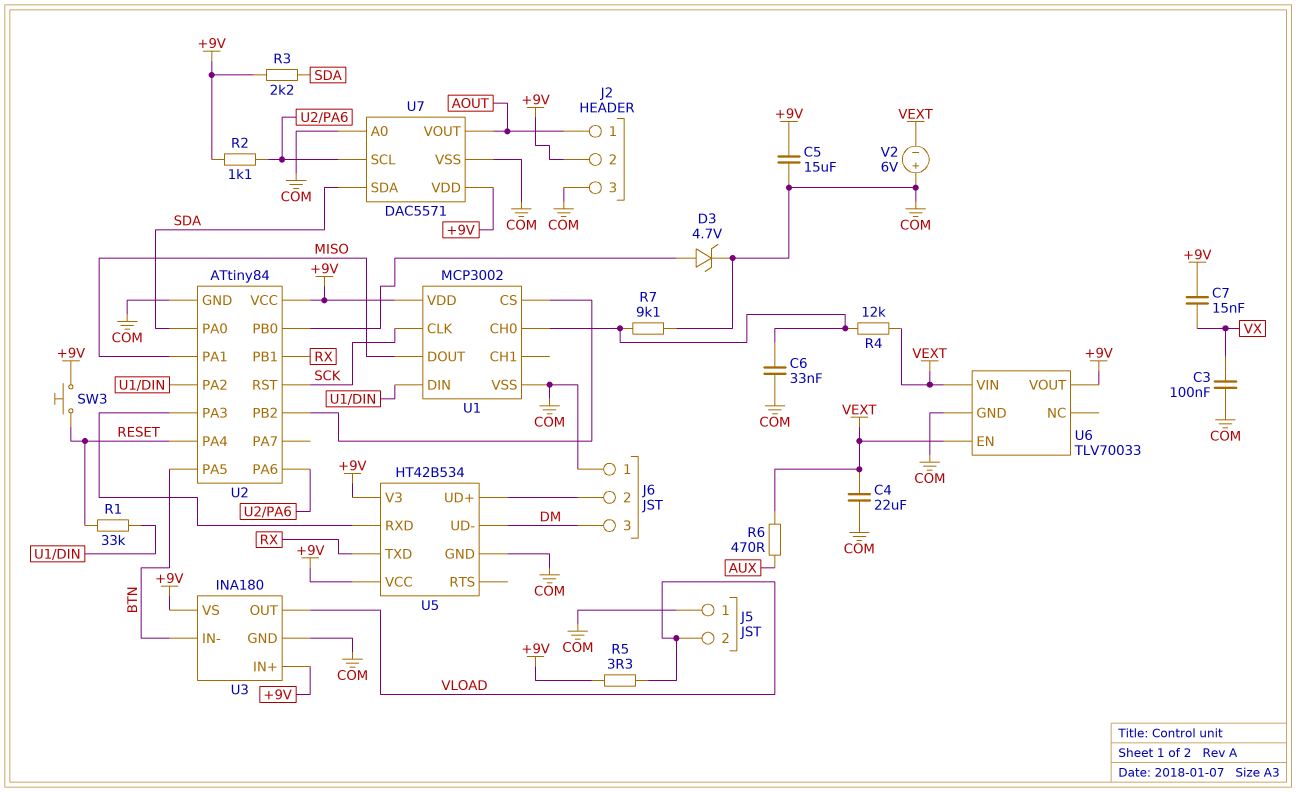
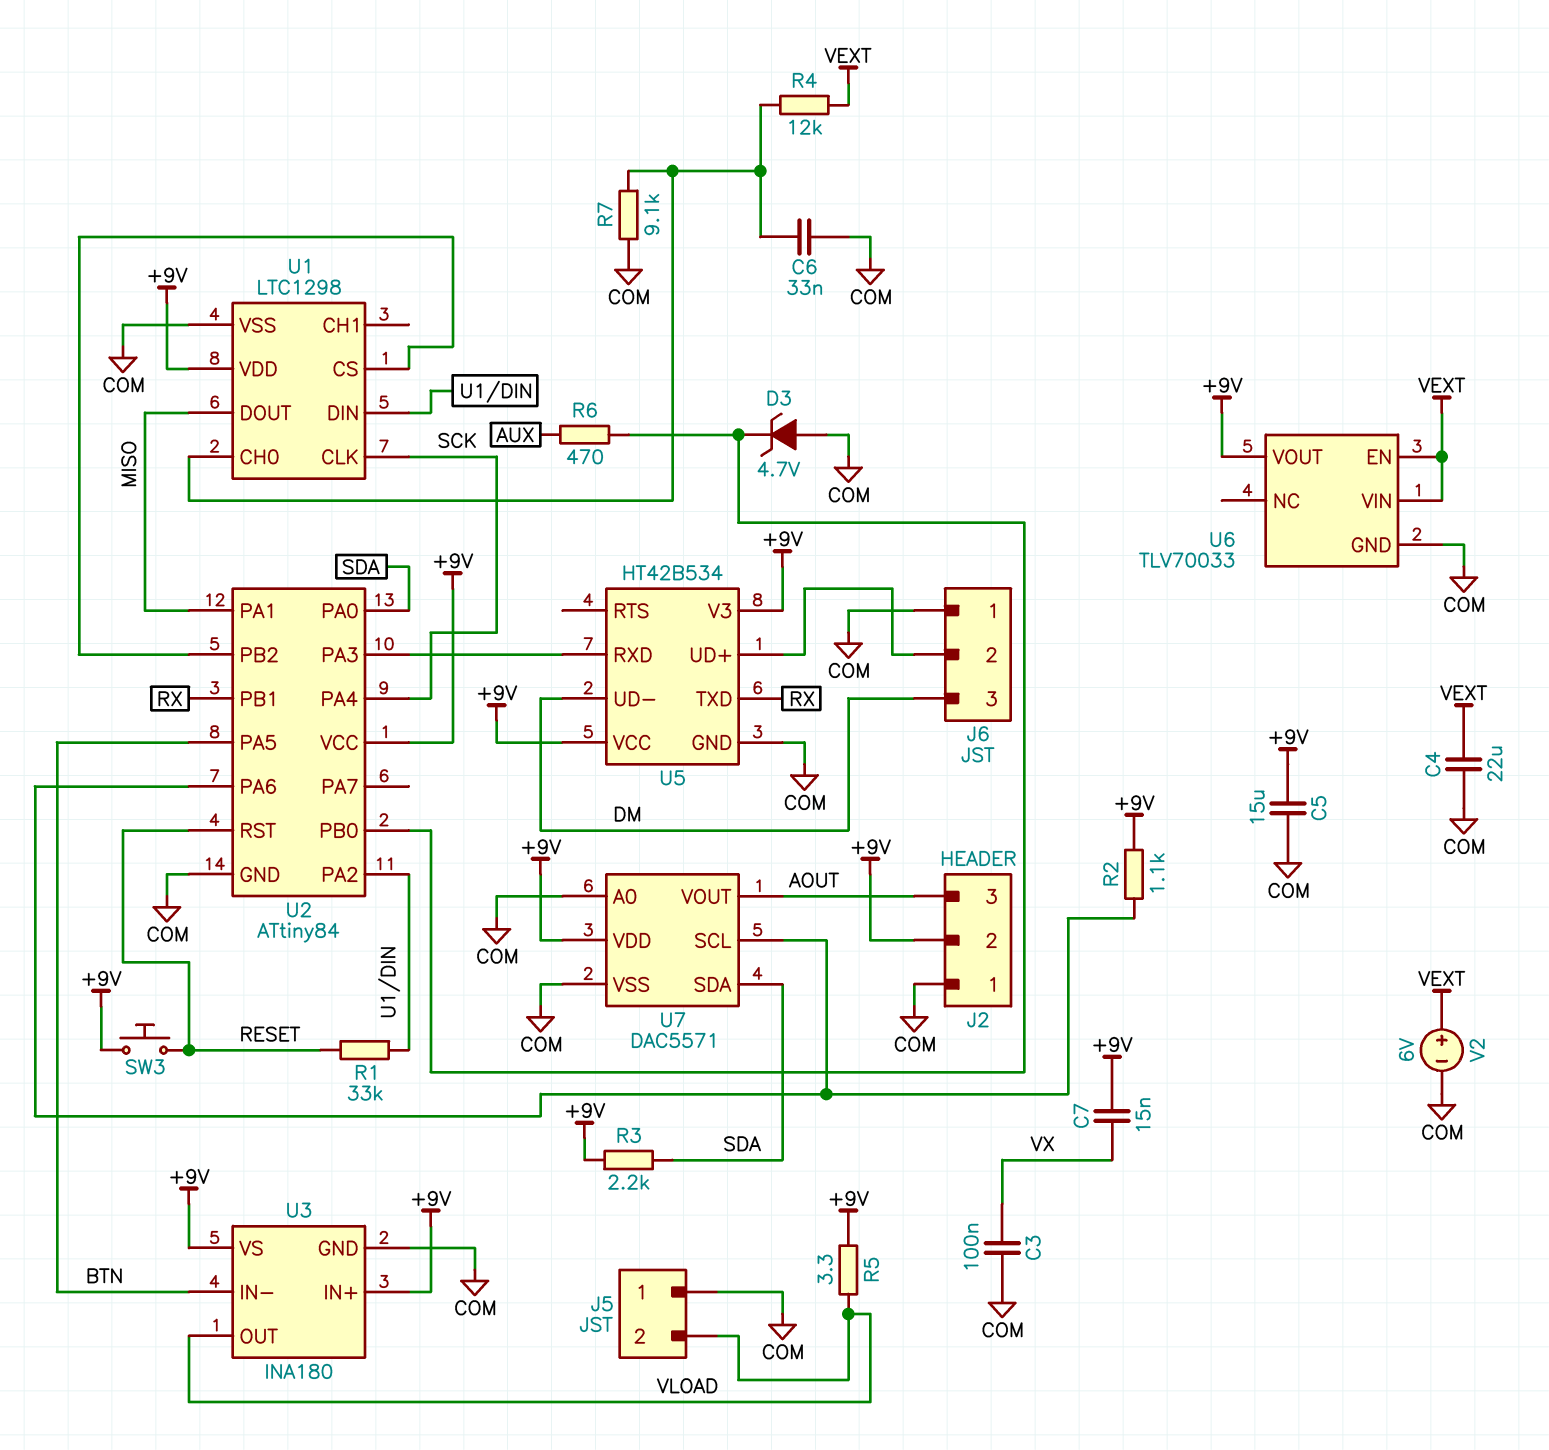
D3: zener 4.7V (A U2/PB0, K COM) -> zener 4.7V (A COM, K U2/PB0)
J2 pin 1: AOUT -> COM
J2 pin 3: COM -> AOUT
R6: 470 (AUX, VEXT) -> 470 (AUX, U2/PB0)
U1: MCP3002 -> LTC1298
U2 pin PA4: RESET -> SCK
U2 pin RST: SCK -> RESET
V2: 6V (plus COM, minus VEXT) -> 6V (plus VEXT, minus COM)

